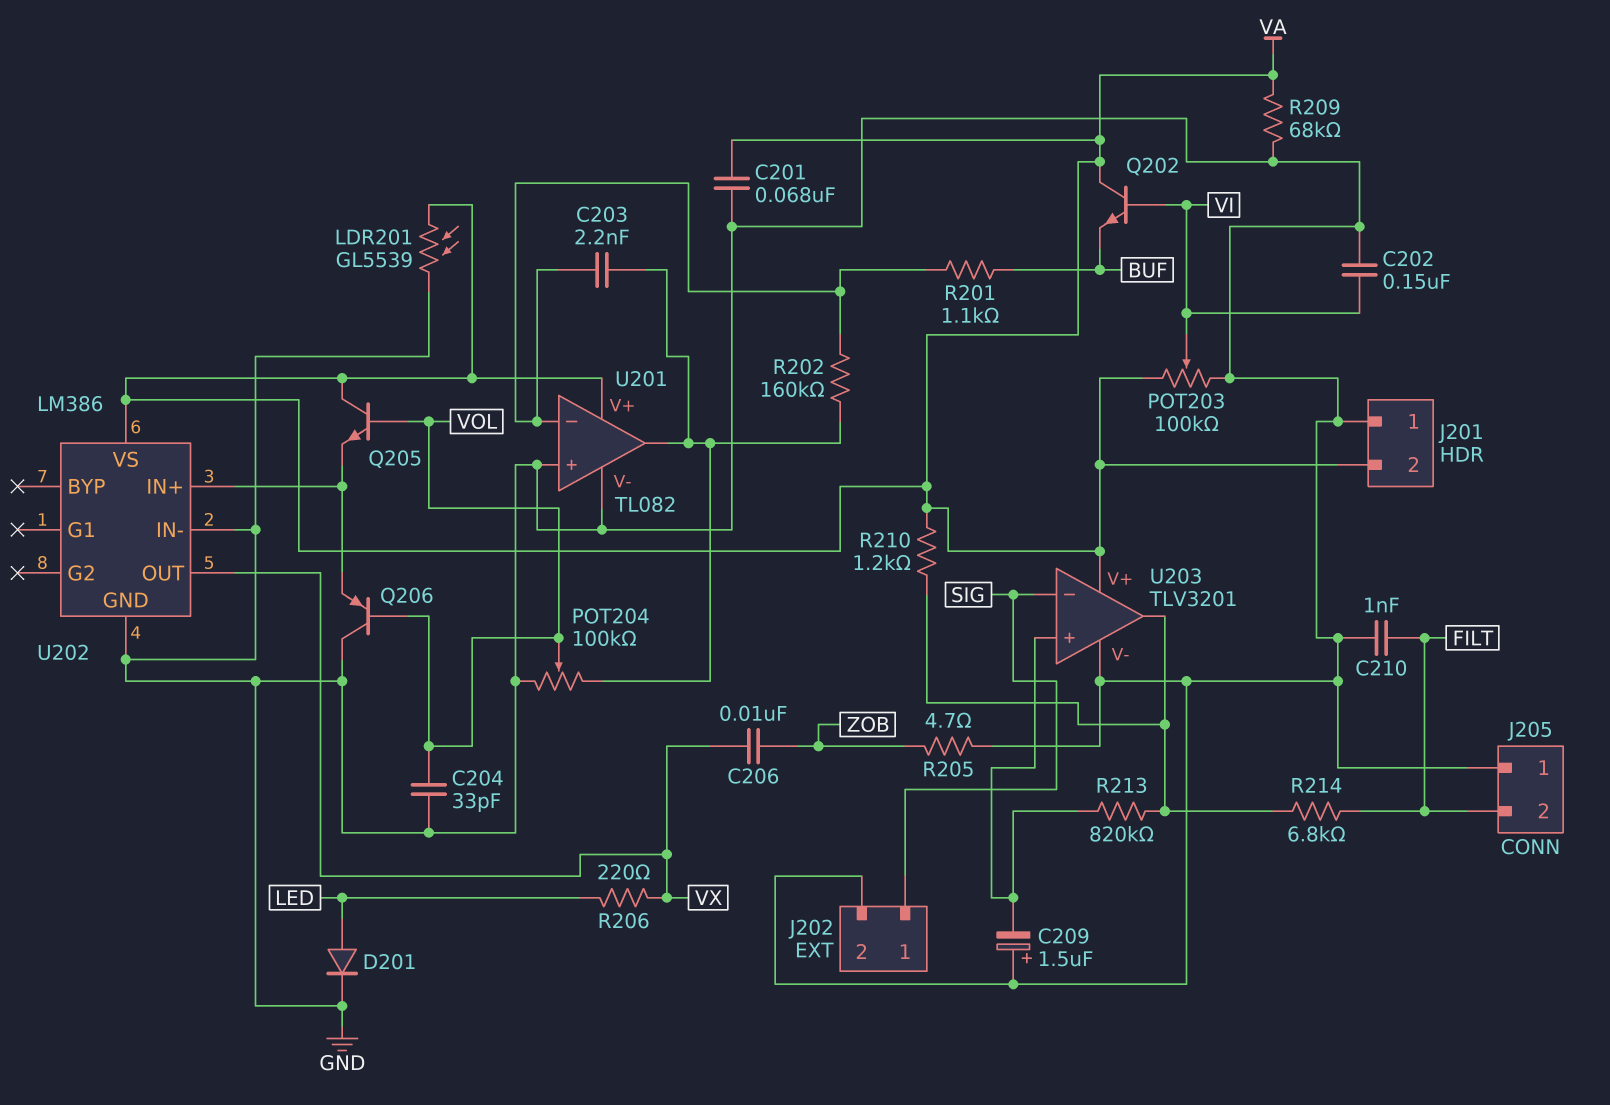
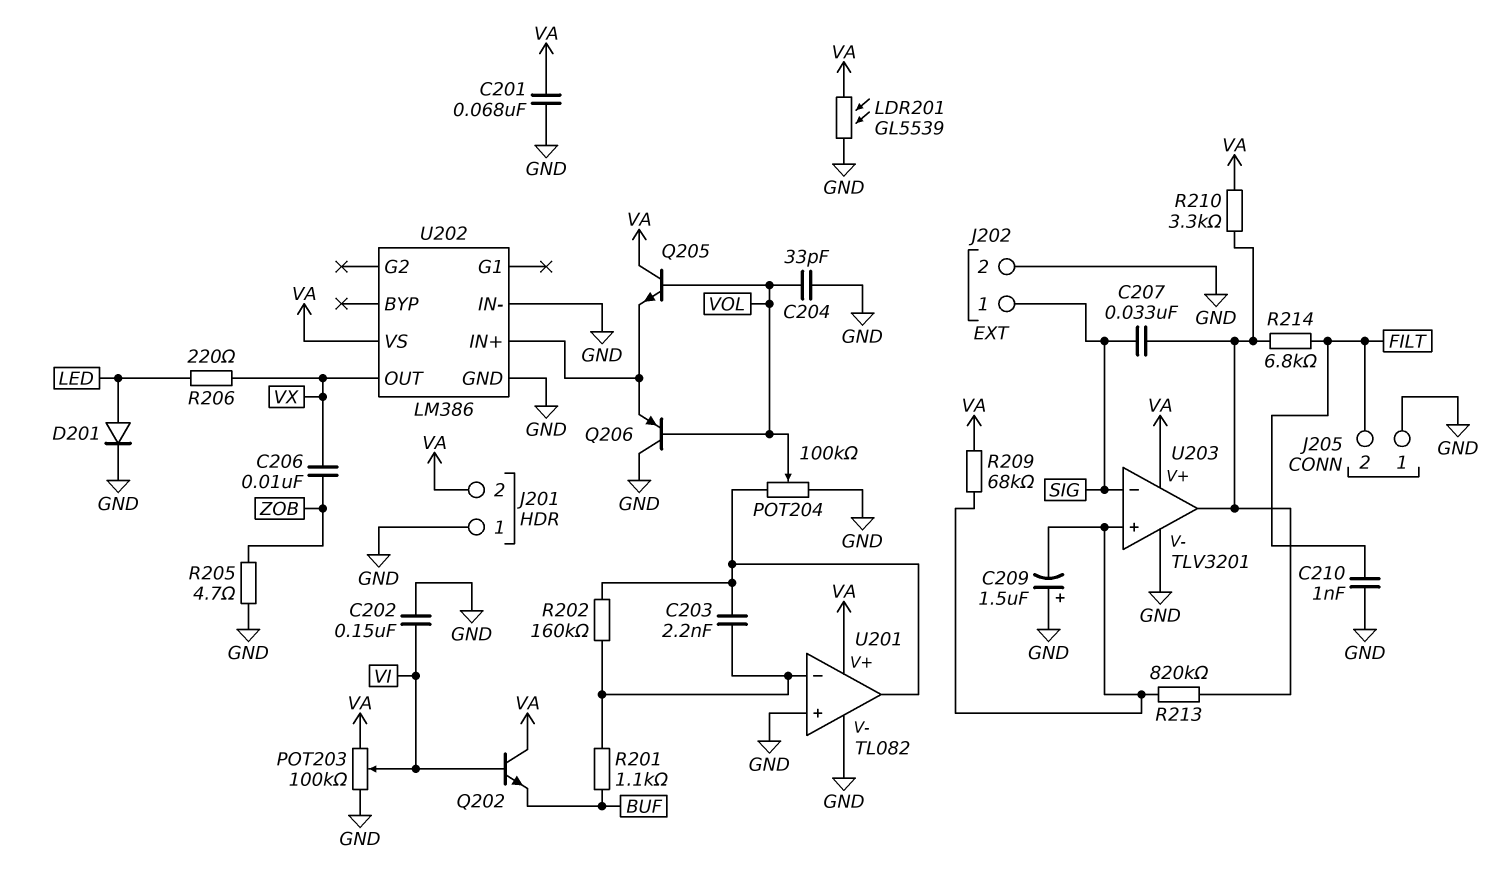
C207: none -> 33nF (SIG, U203/out)
R209: 68k (GND, VA) -> 68k (U203/in+, VA)
R210: 1.2k (U203/out, VA) -> 3.3k (U203/out, VA)

